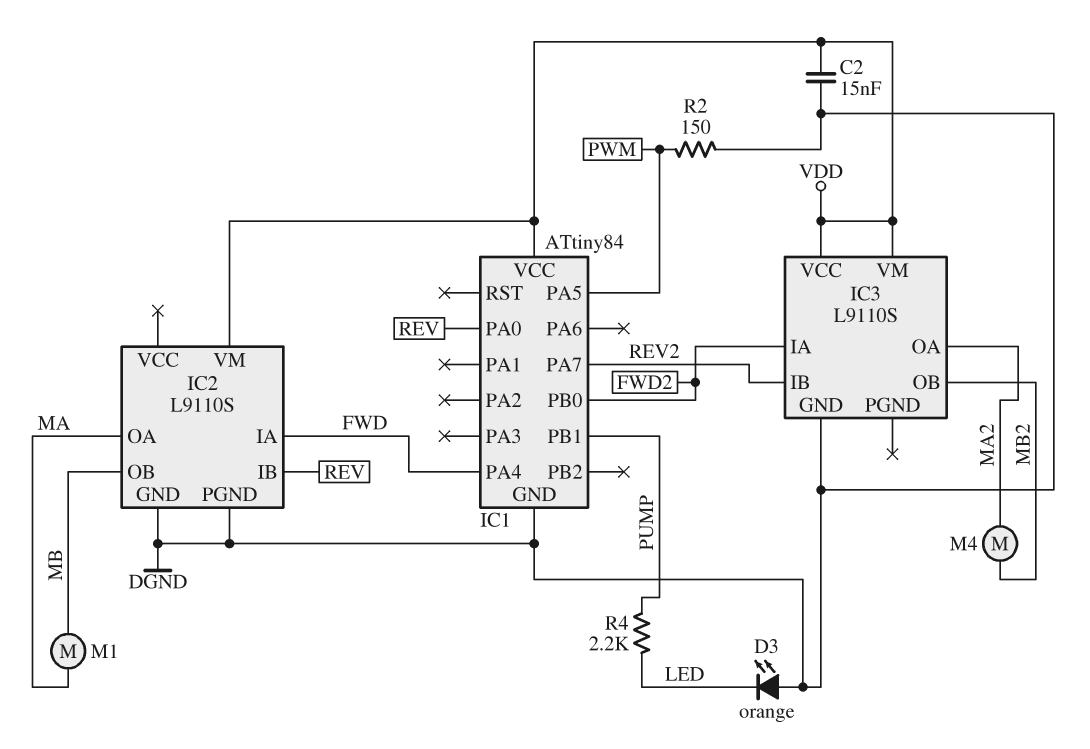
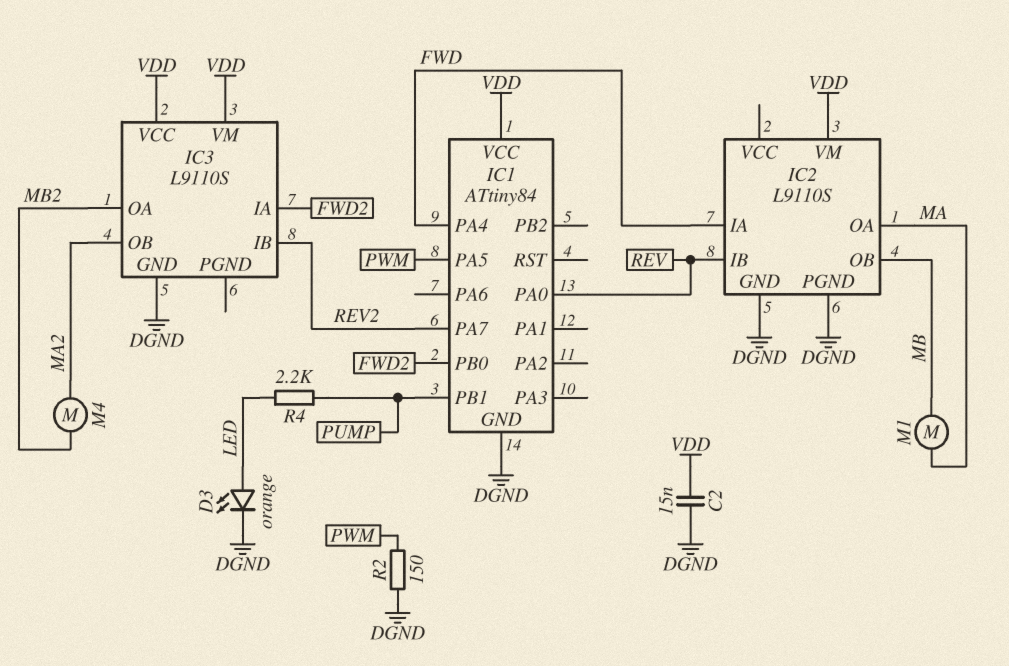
D3: LED orange (A DGND, K LED) -> LED orange (A LED, K DGND)
IC3 pin OA: MA2 -> MB2
IC3 pin OB: MB2 -> MA2

